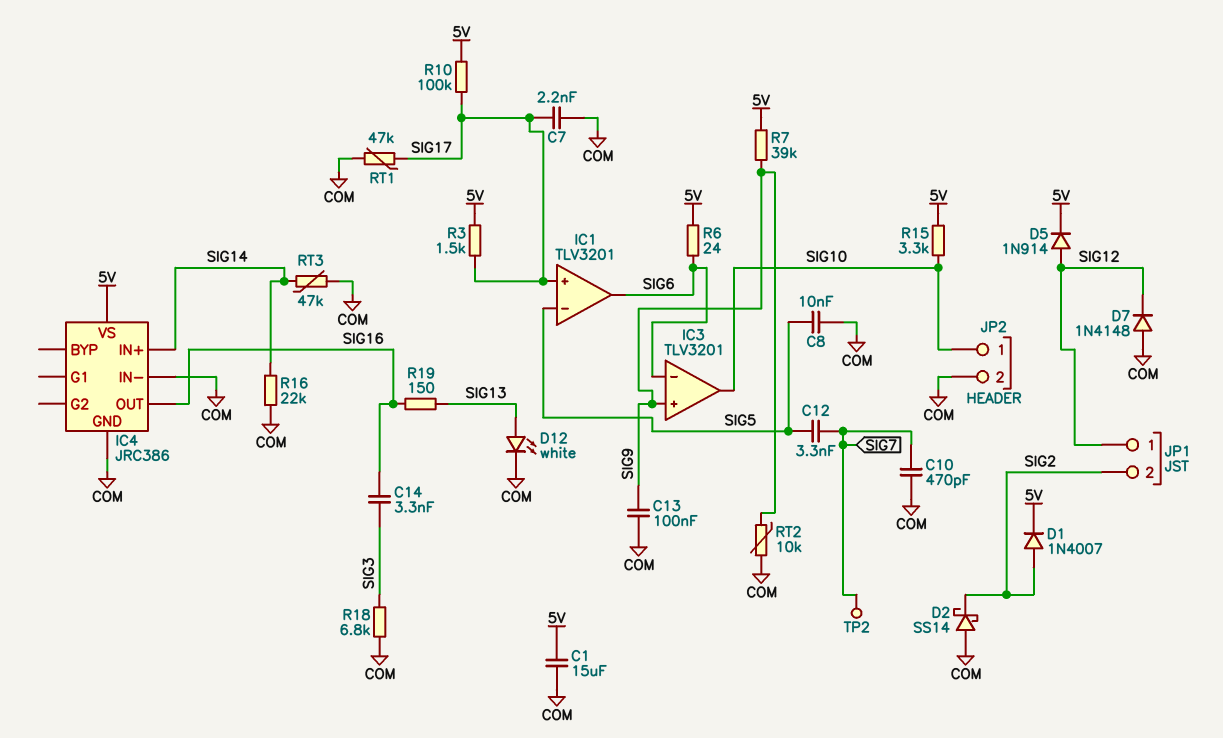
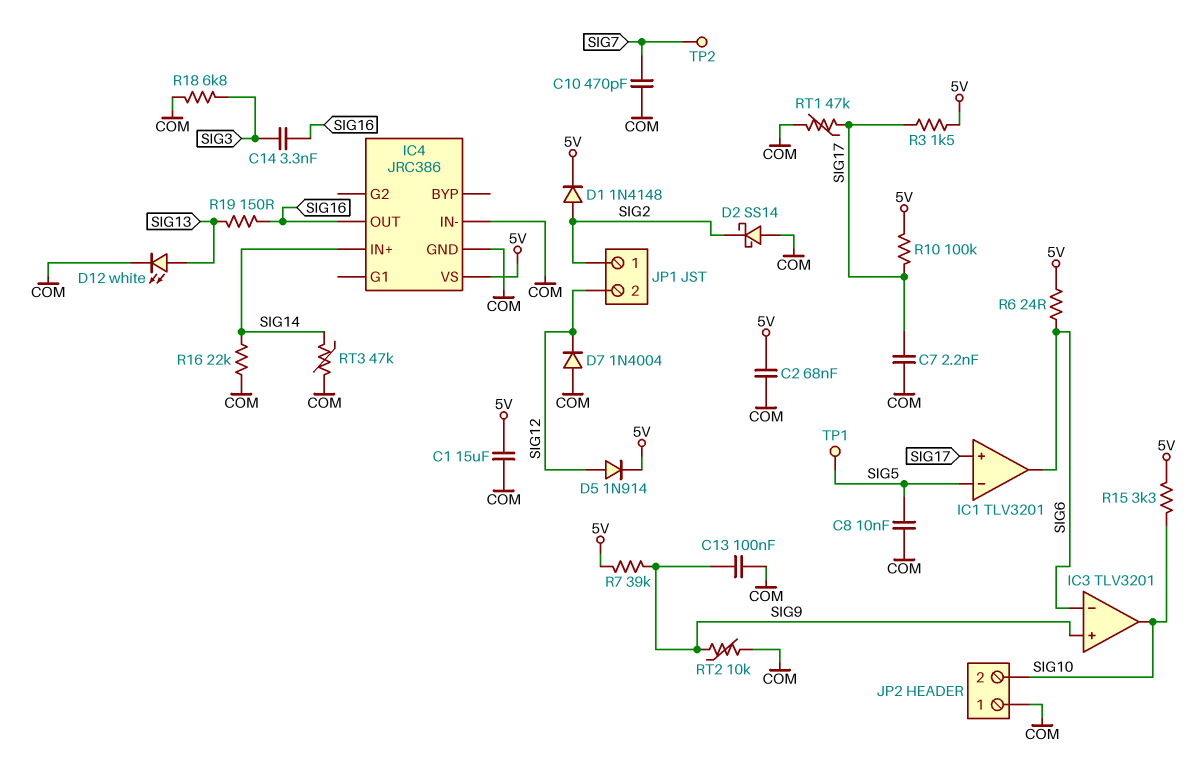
C2: none -> 68nF (5V, COM)
C12: 3.3nF (SIG5, SIG7) -> none
D1: diode 1N4007 (A SIG2, K 5V) -> diode 1N4148 (A SIG2, K 5V)
D7: diode 1N4148 (A COM, K SIG12) -> diode 1N4004 (A COM, K SIG12)
JP1 pin 1: SIG12 -> SIG2
JP1 pin 2: SIG2 -> SIG12
JP2 pin 1: SIG10 -> COM
JP2 pin 2: COM -> SIG10
TP1: none -> test point (SIG5)

